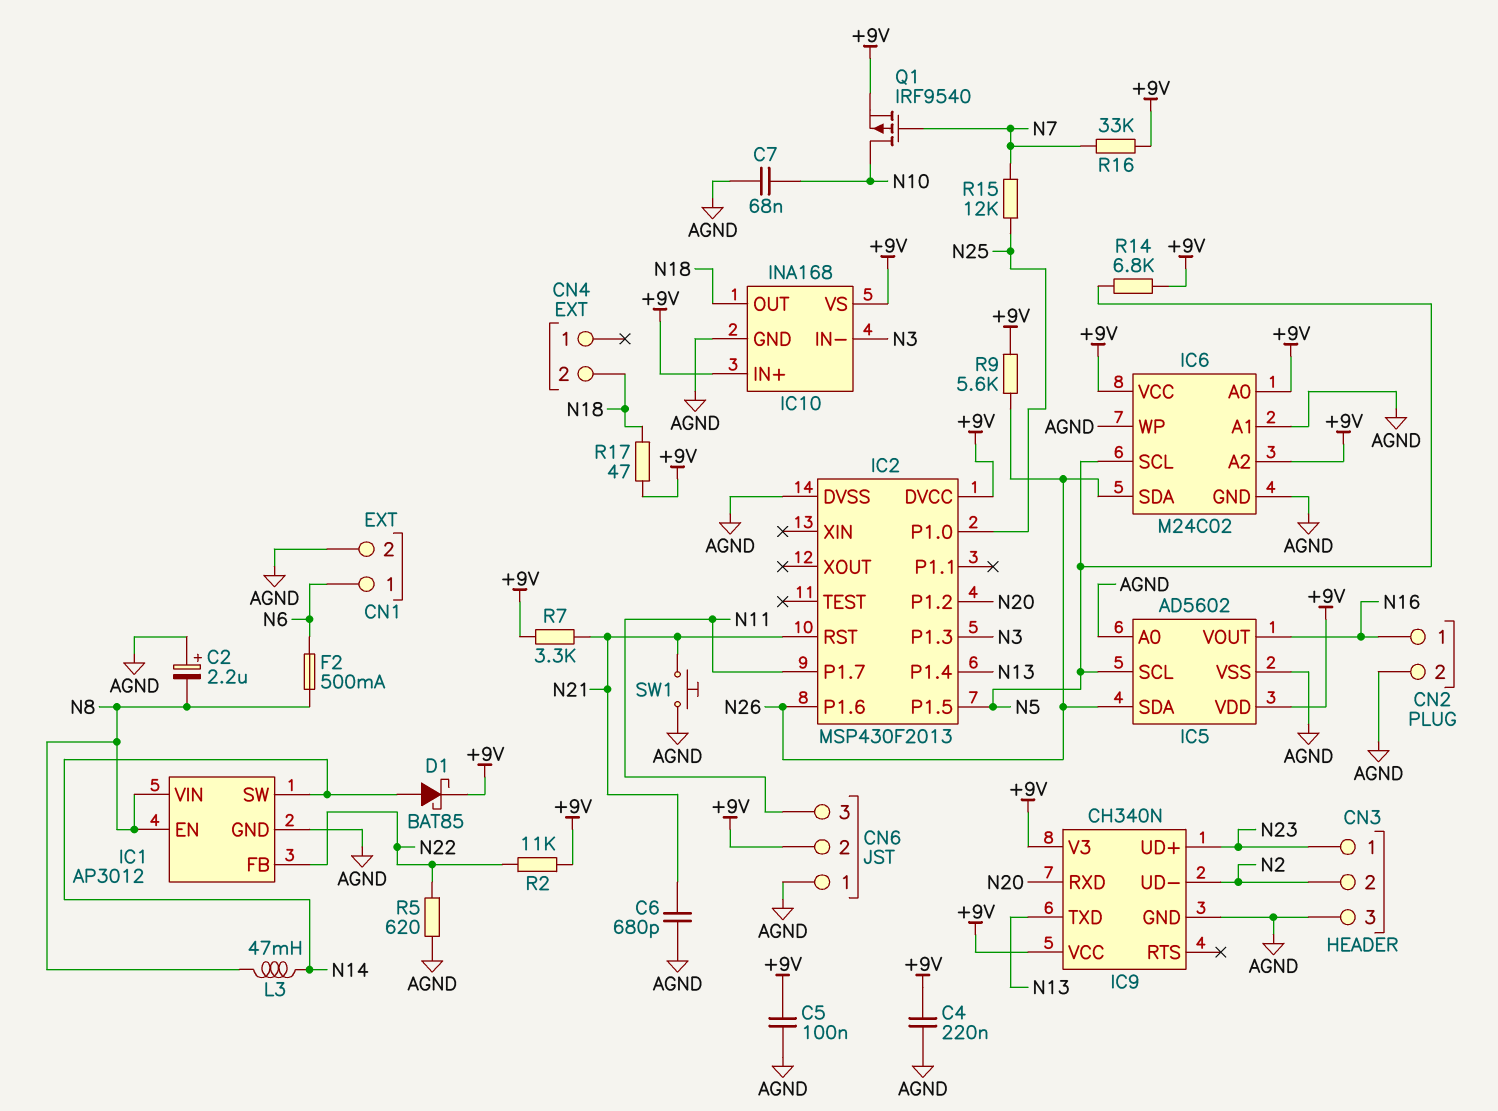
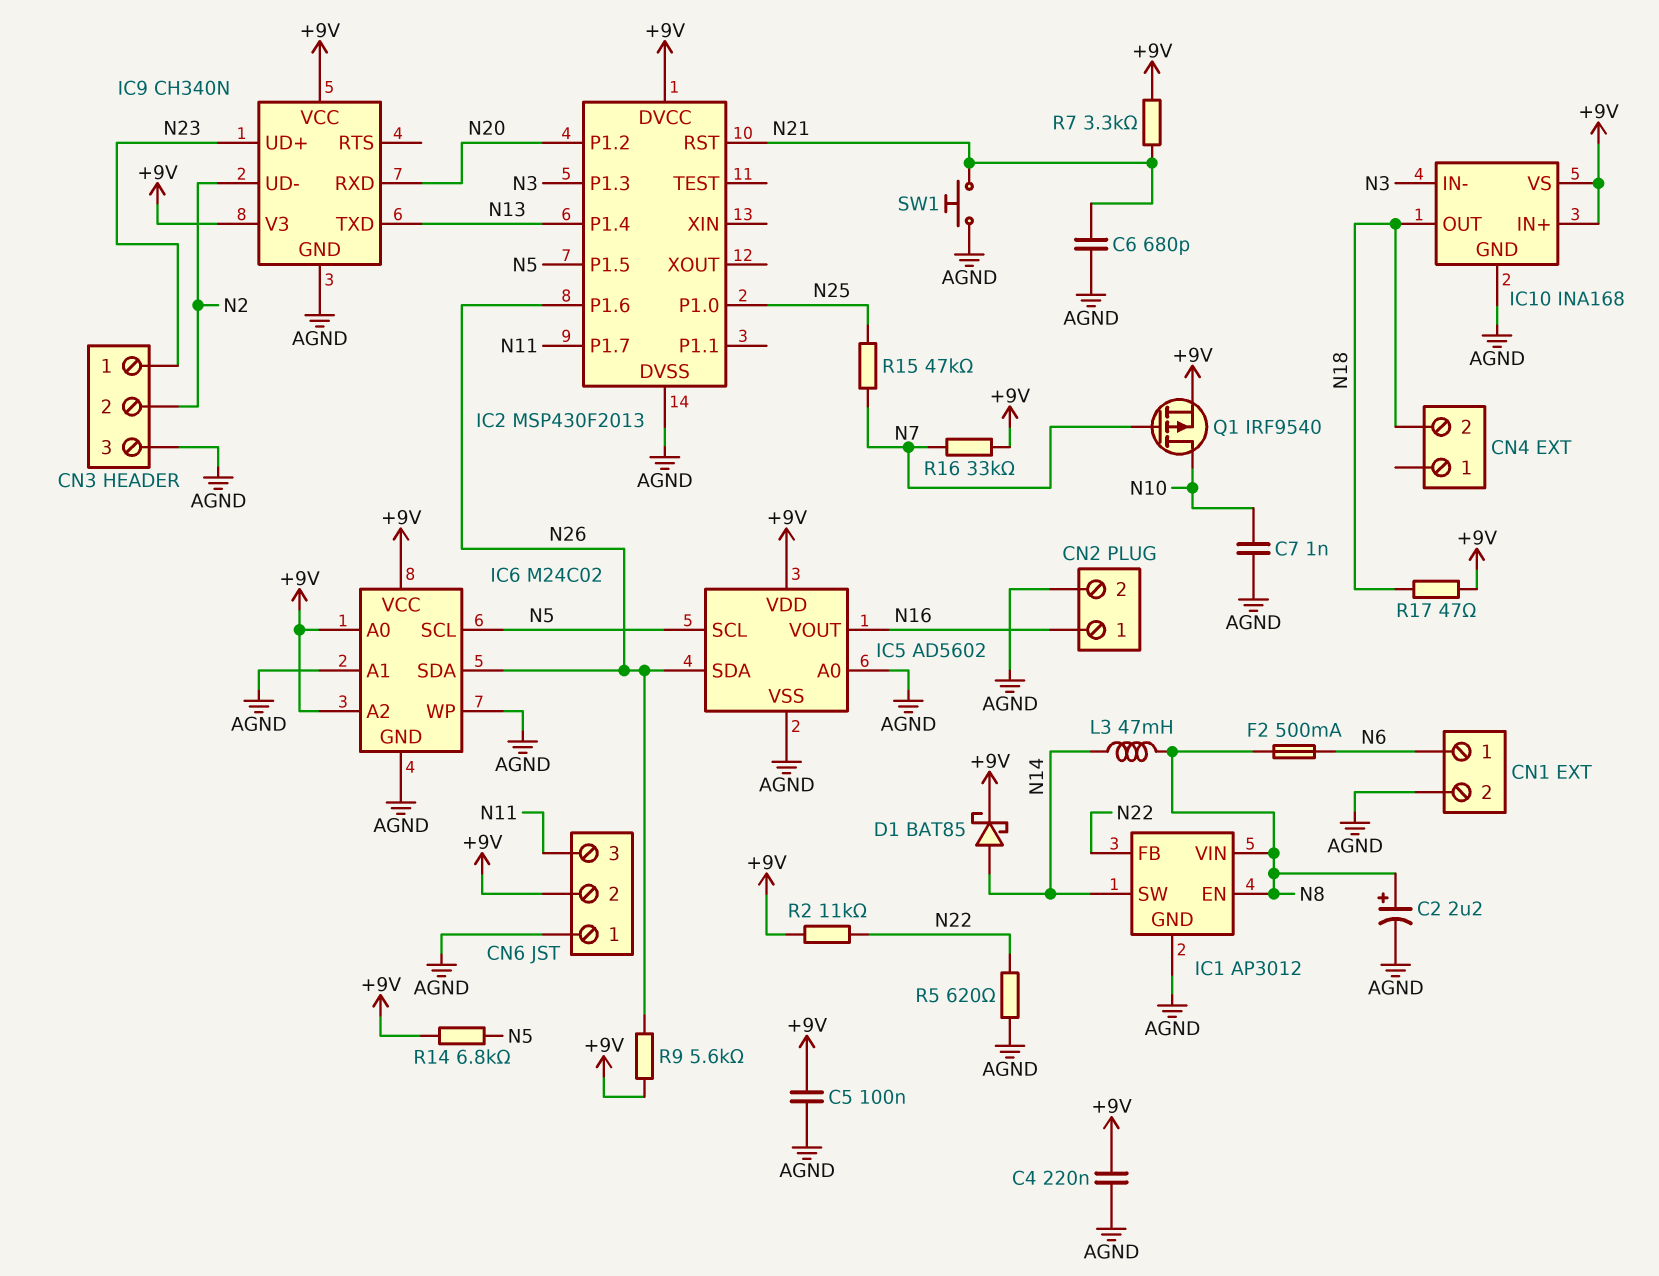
C2: 2.2uF (plus AGND, minus N8) -> 2.2uF (plus N8, minus AGND)
C7: 68nF (AGND, N10) -> 1nF (AGND, N10)
R15: 12k (N7, N25) -> 47k (N7, N25)

